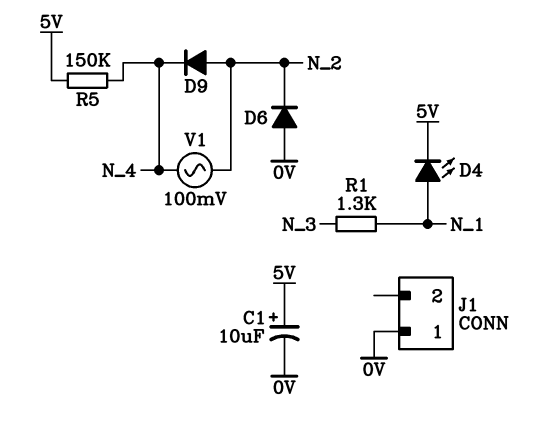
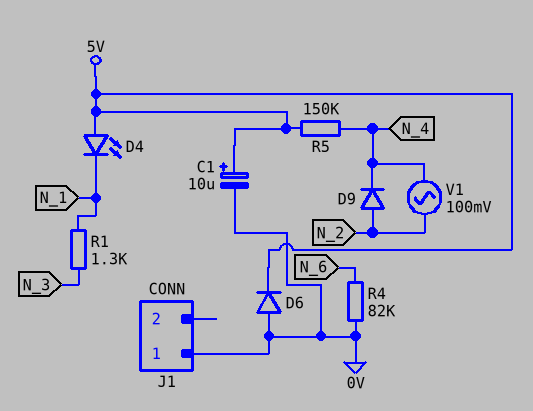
D4: LED (A N_1, K 5V) -> LED (A 5V, K N_1)
D6: diode (A 0V, K N_2) -> diode (A 0V, K 5V)
R4: none -> 82k (0V, N_6)

